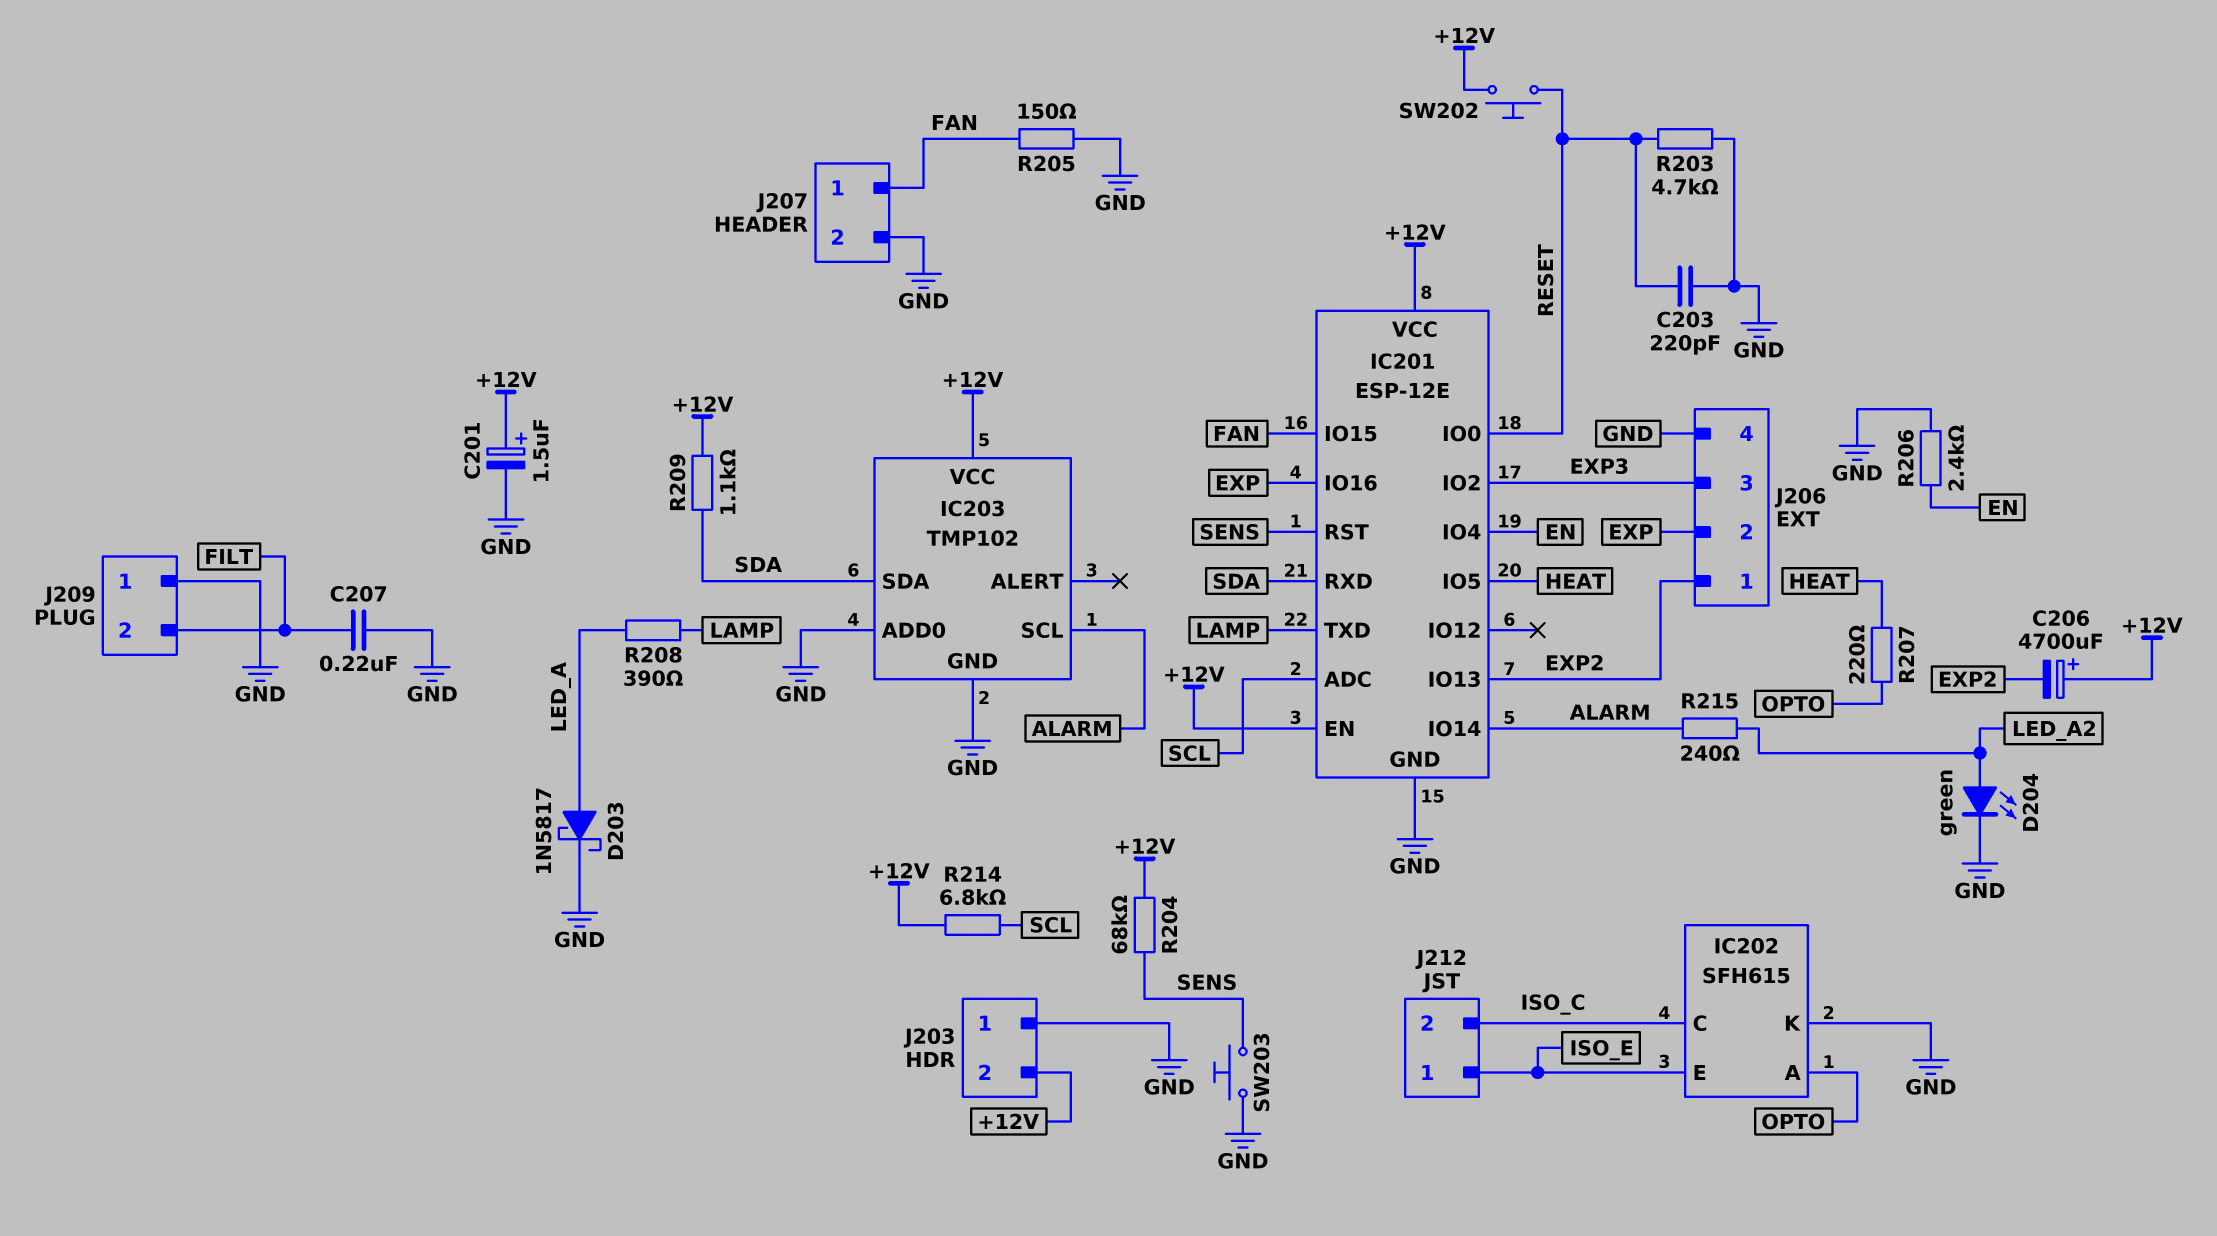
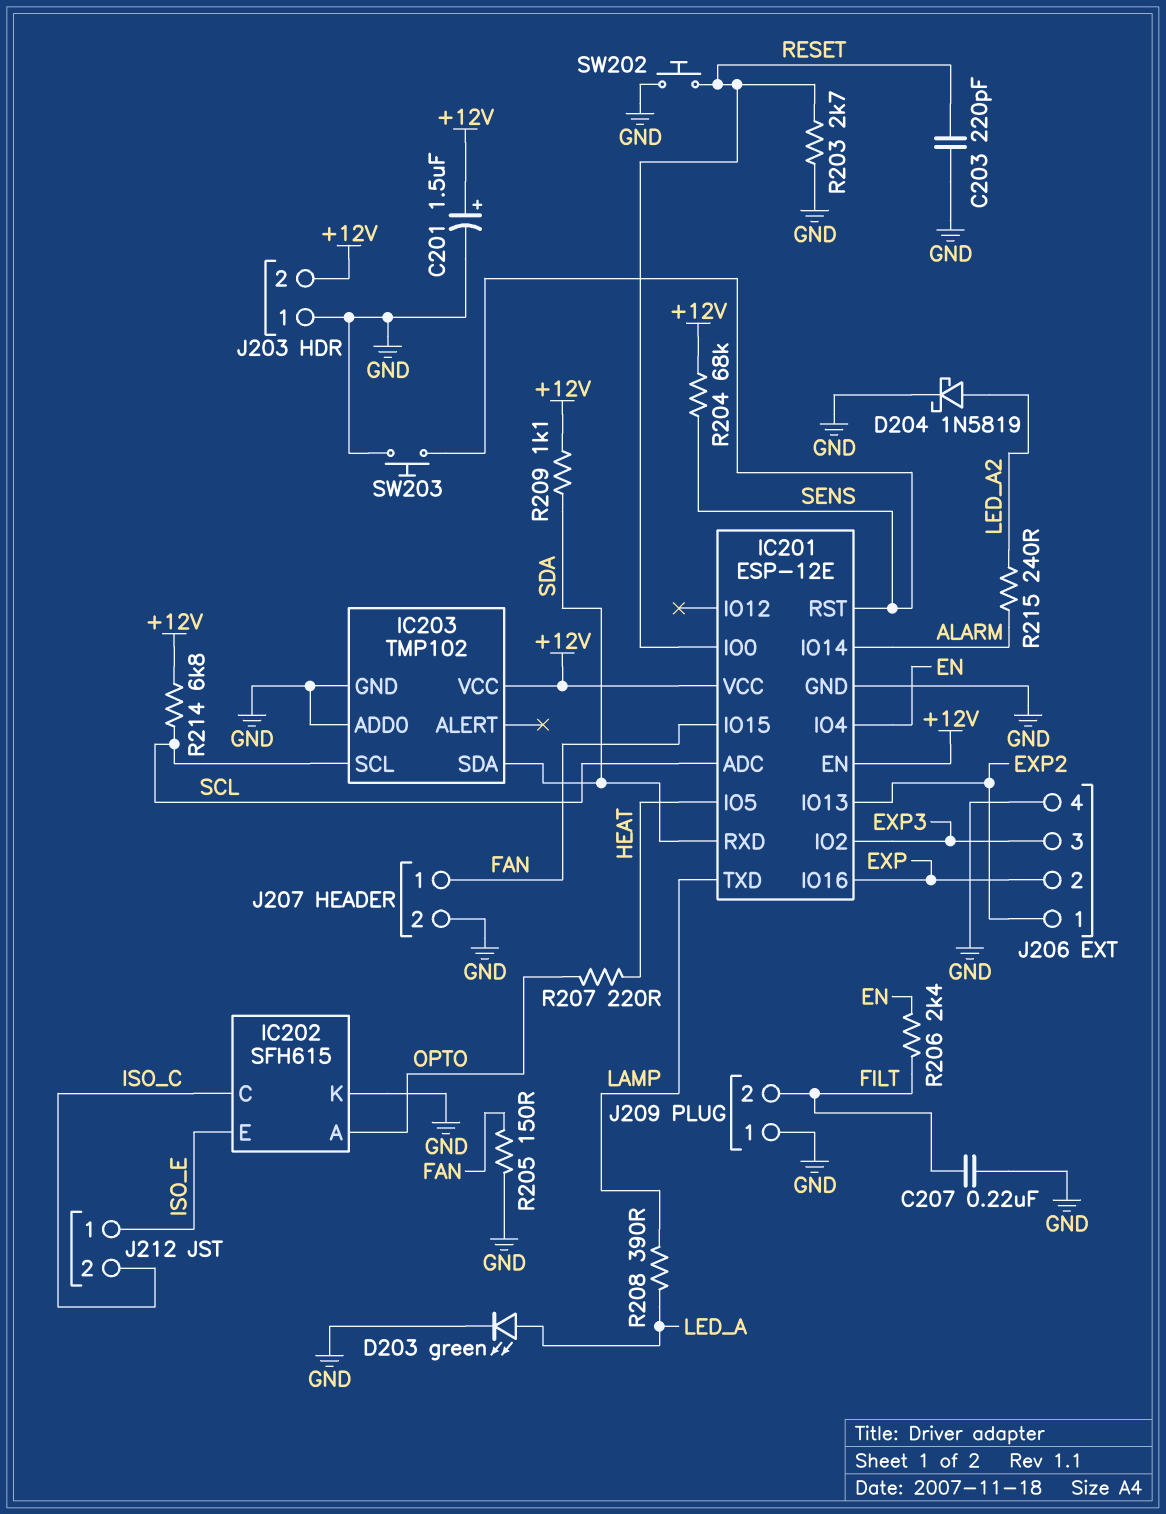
C206: 4700uF (plus +12V, minus EXP2) -> none
D203: schottky 1N5817 (A LED_A, K GND) -> LED green (A LED_A, K GND)
D204: LED green (A LED_A2, K GND) -> schottky 1N5819 (A LED_A2, K GND)
IC203 pin SCL: ALARM -> SCL
R203: 4.7k (GND, RESET) -> 2.7k (GND, RESET)
R206: 2.4k (EN, GND) -> 2.4k (EN, FILT)
SW202: button (+12V, RESET) -> button (GND, RESET)

